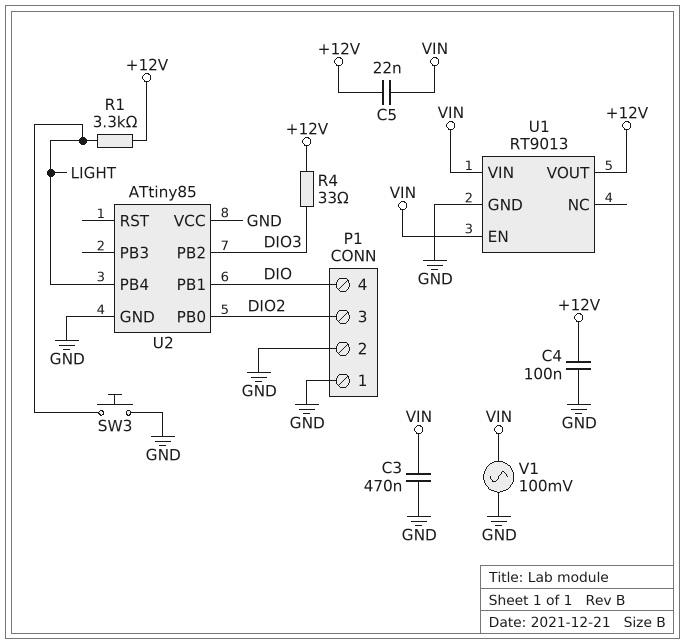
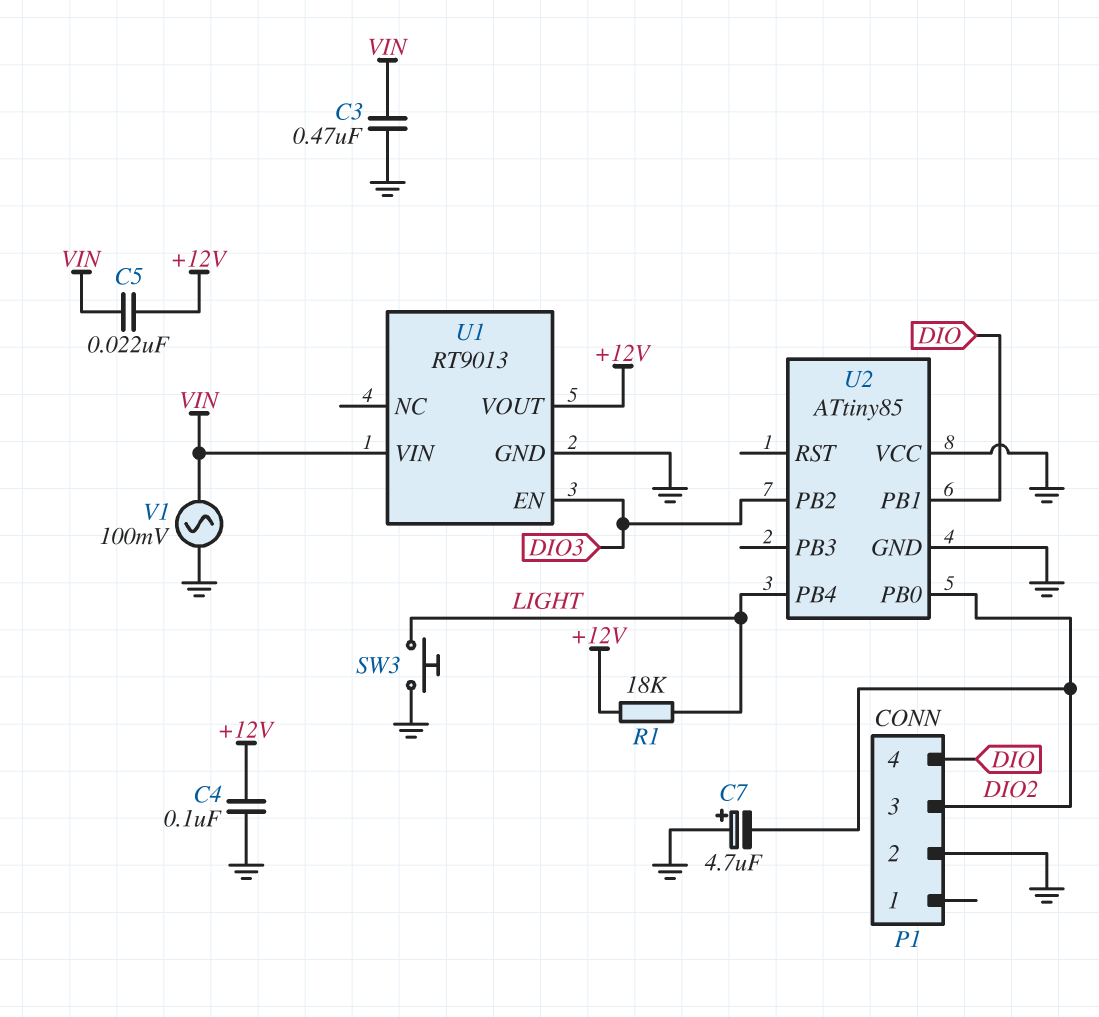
C7: none -> 4.7uF (plus GND, minus DIO2)
P1 pin 1: GND -> none
R1: 3.3k (+12V, LIGHT) -> 18k (+12V, LIGHT)
R4: 33 (+12V, DIO3) -> none
U1 pin EN: VIN -> DIO3

